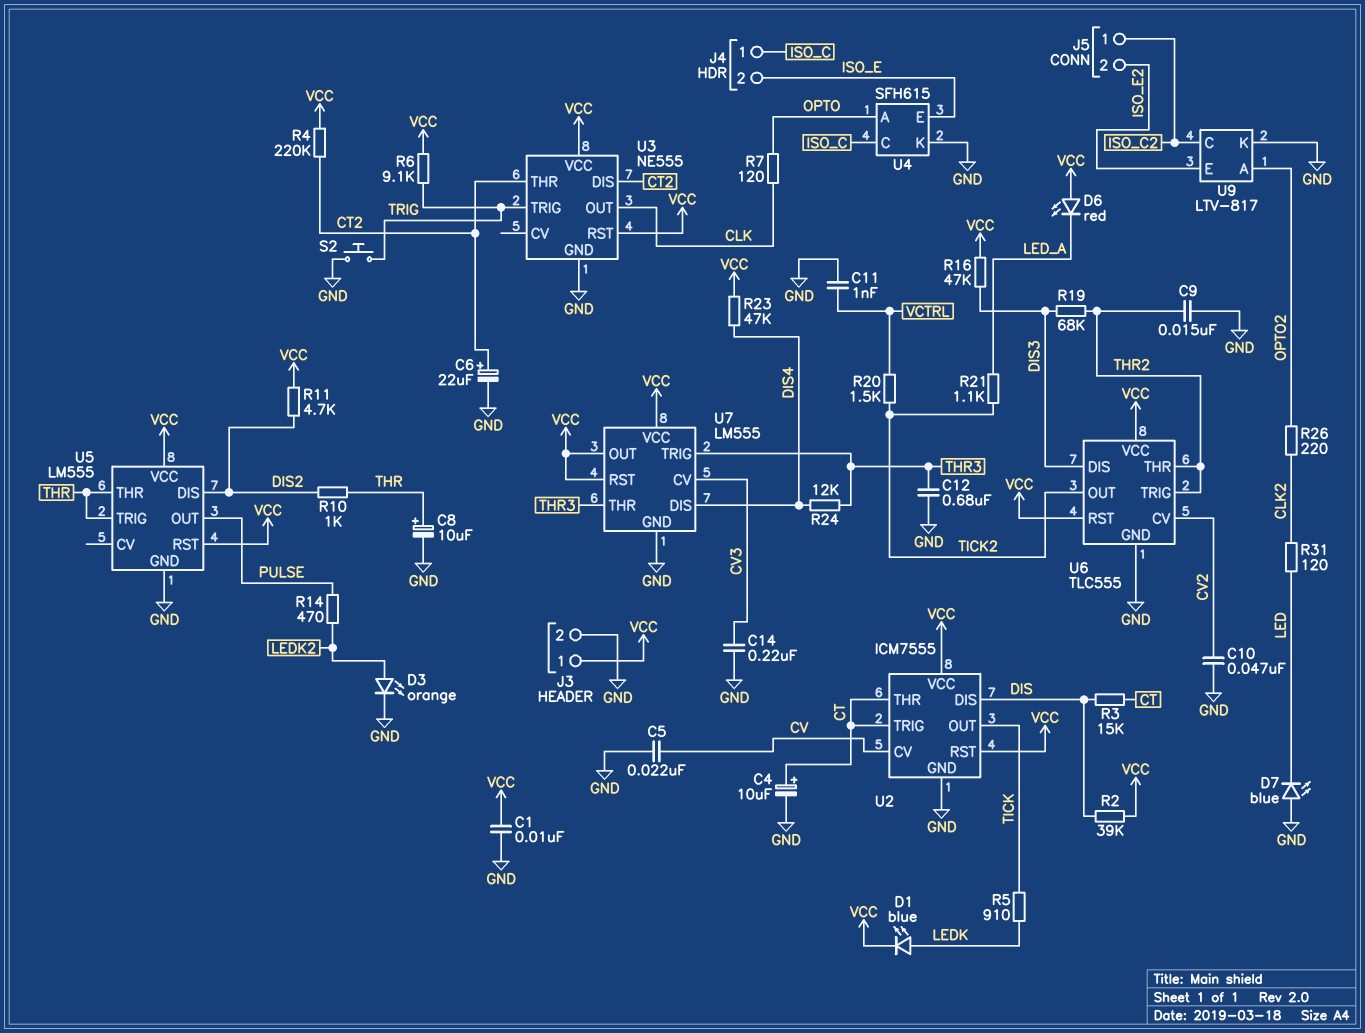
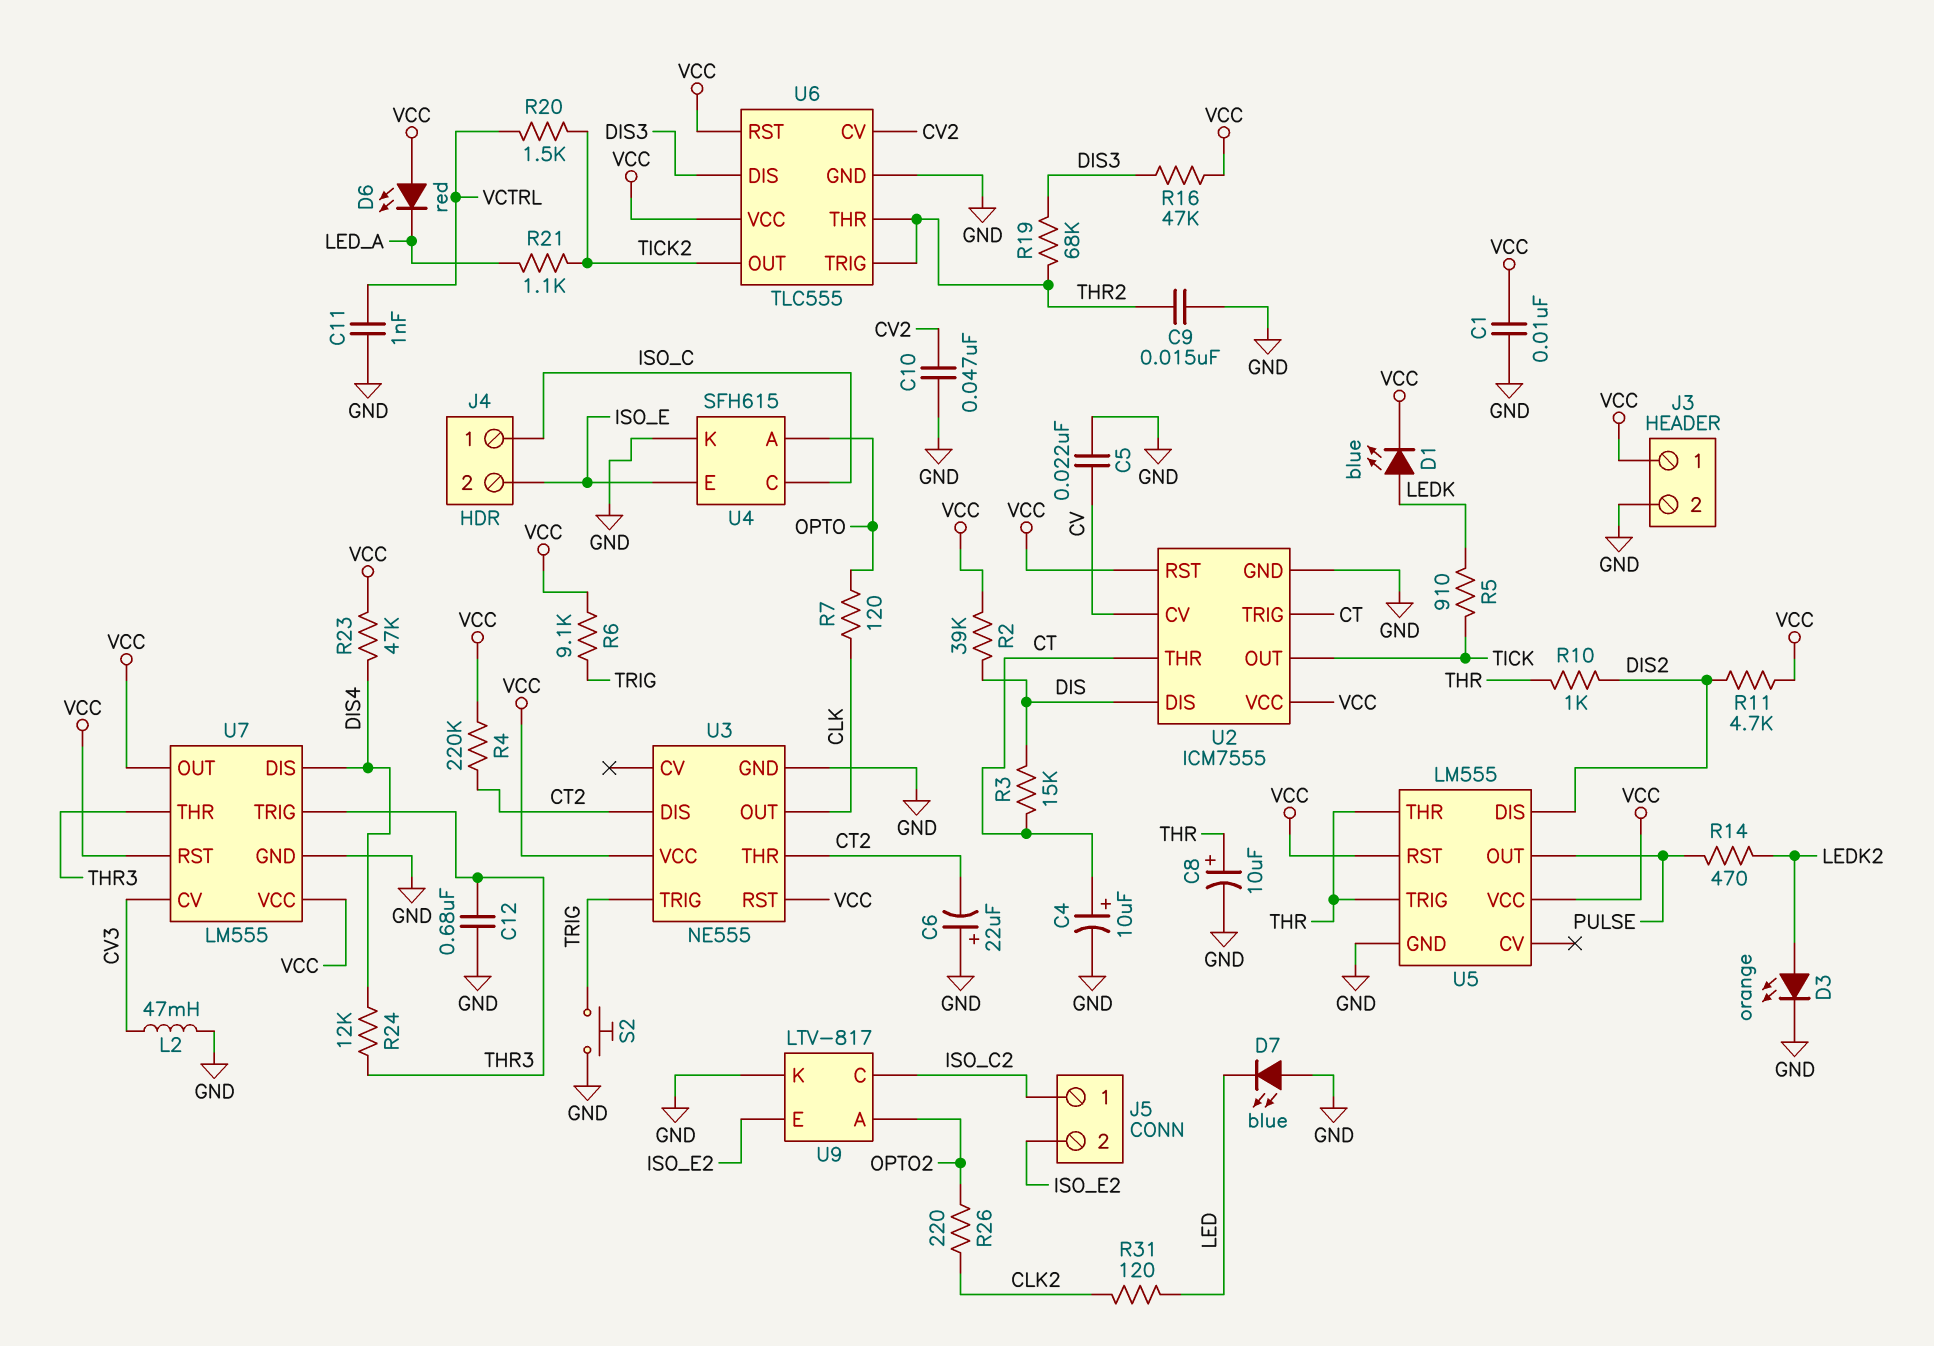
C6: 22uF (plus CT2, minus GND) -> 22uF (plus GND, minus CT2)
C14: 220nF (CV3, GND) -> none
L2: none -> 47mH (CV3, GND)

